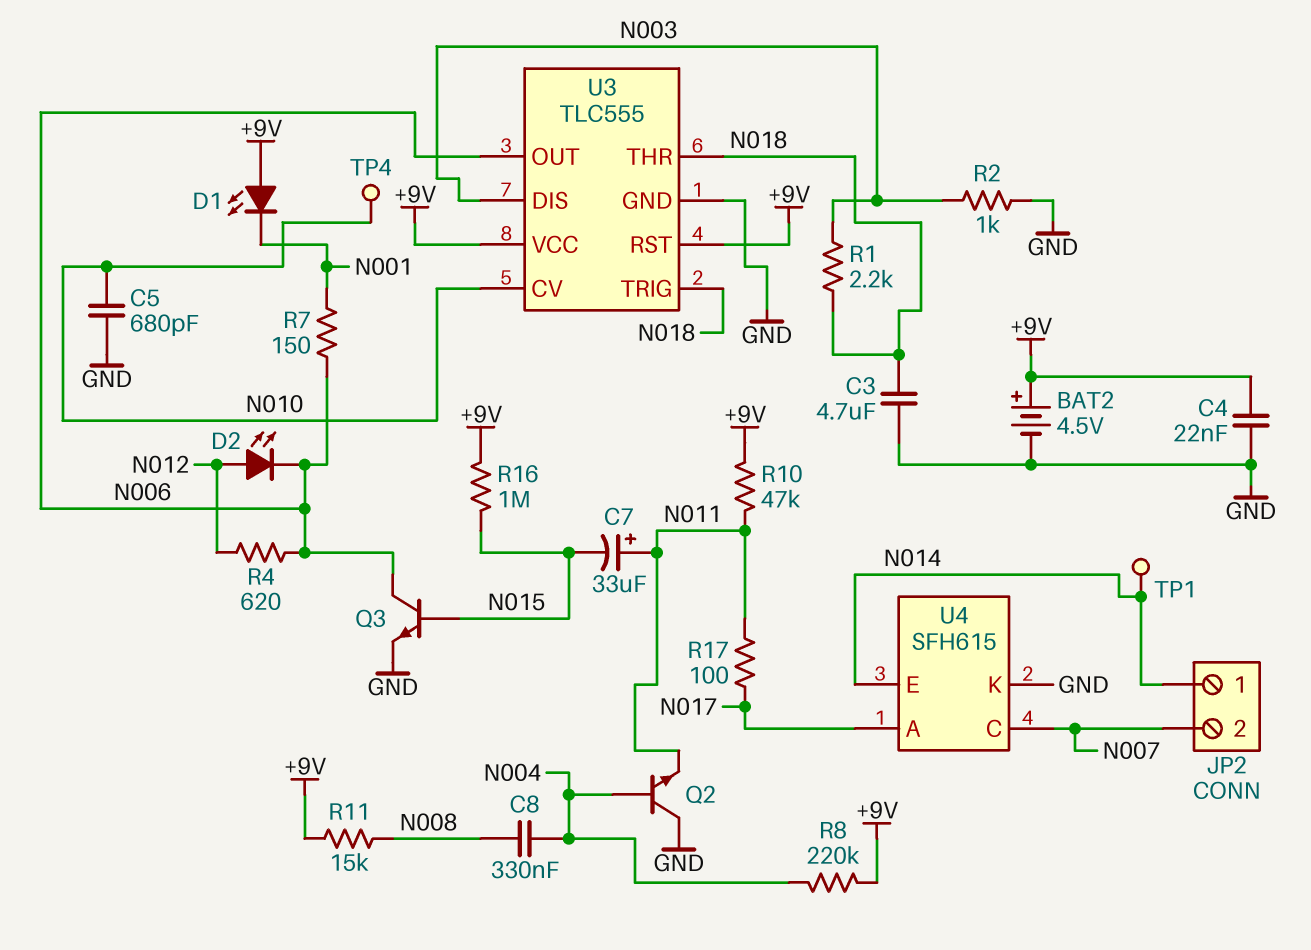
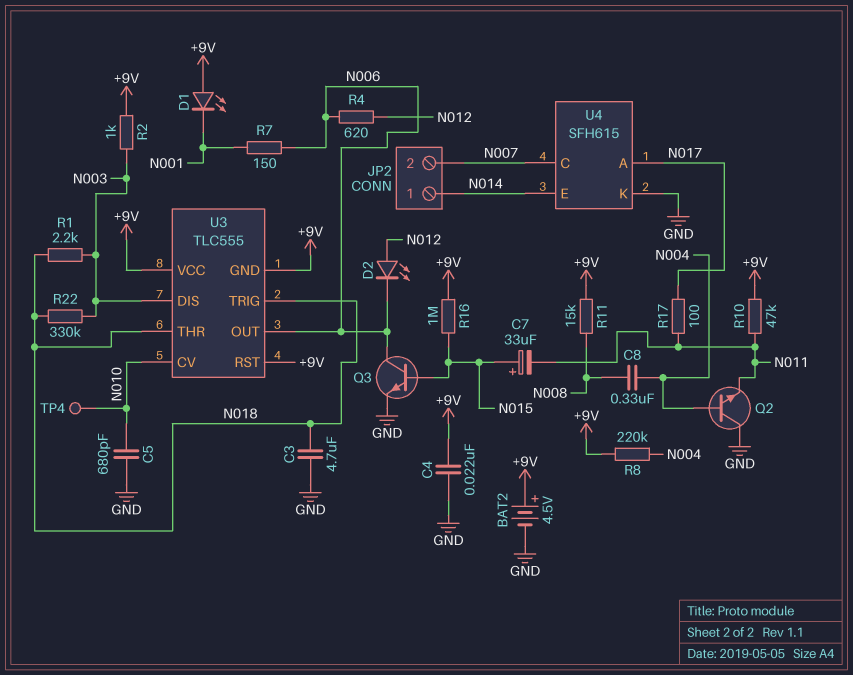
C7: 33uF (plus N011, minus N015) -> 33uF (plus N015, minus N011)
R2: 1k (GND, N003) -> 1k (+9V, N003)
R22: none -> 330k (N003, N018)
TP1: test point (N014) -> none
U3 pin GND: GND -> +9V

